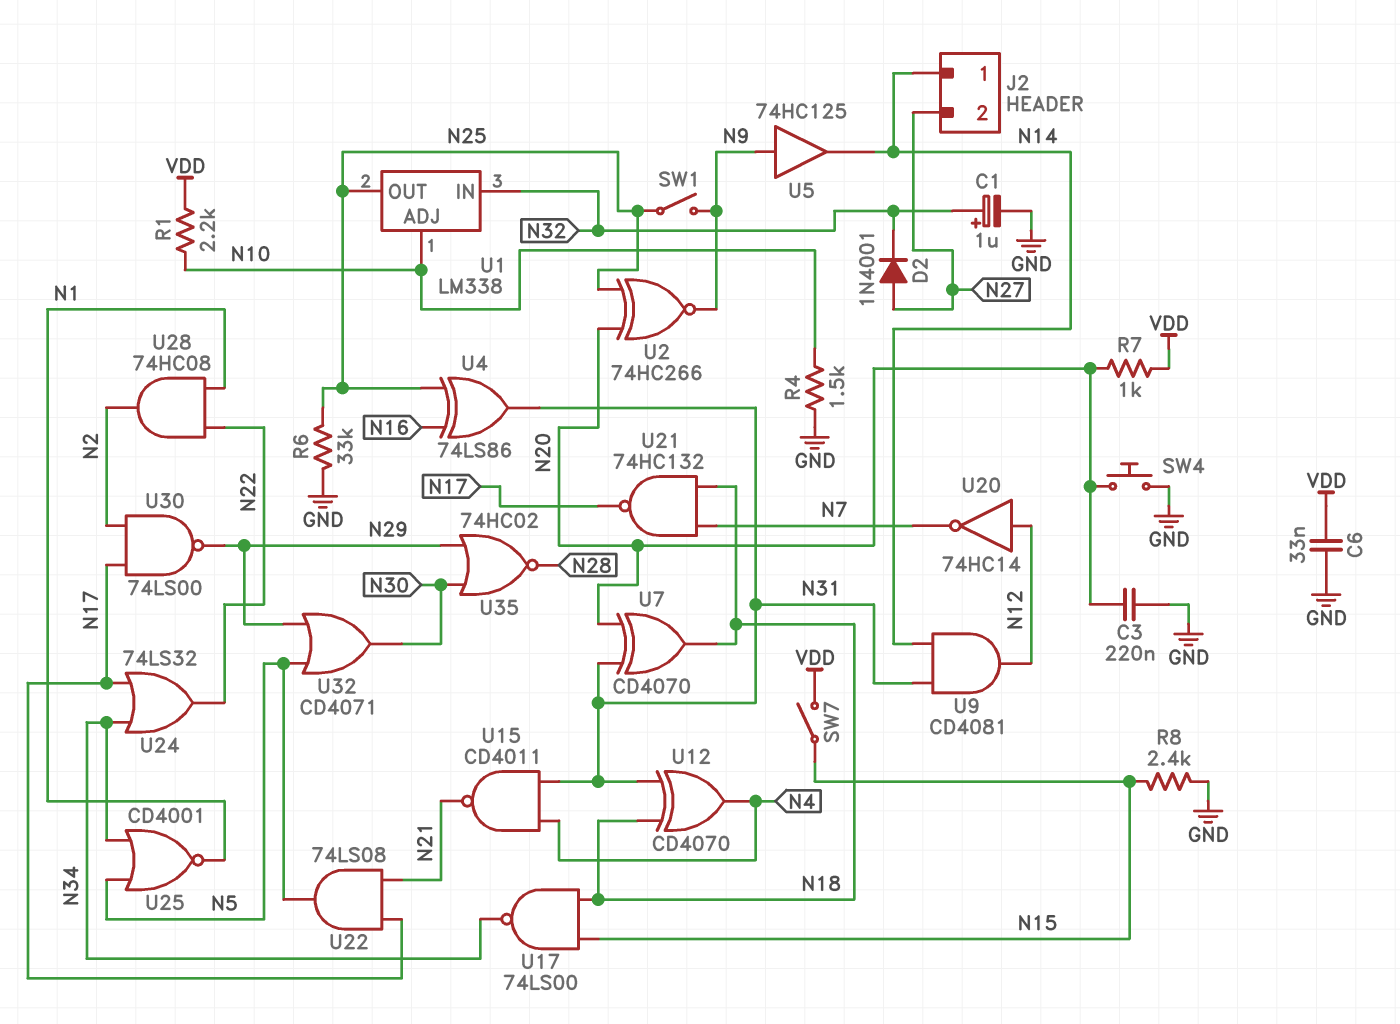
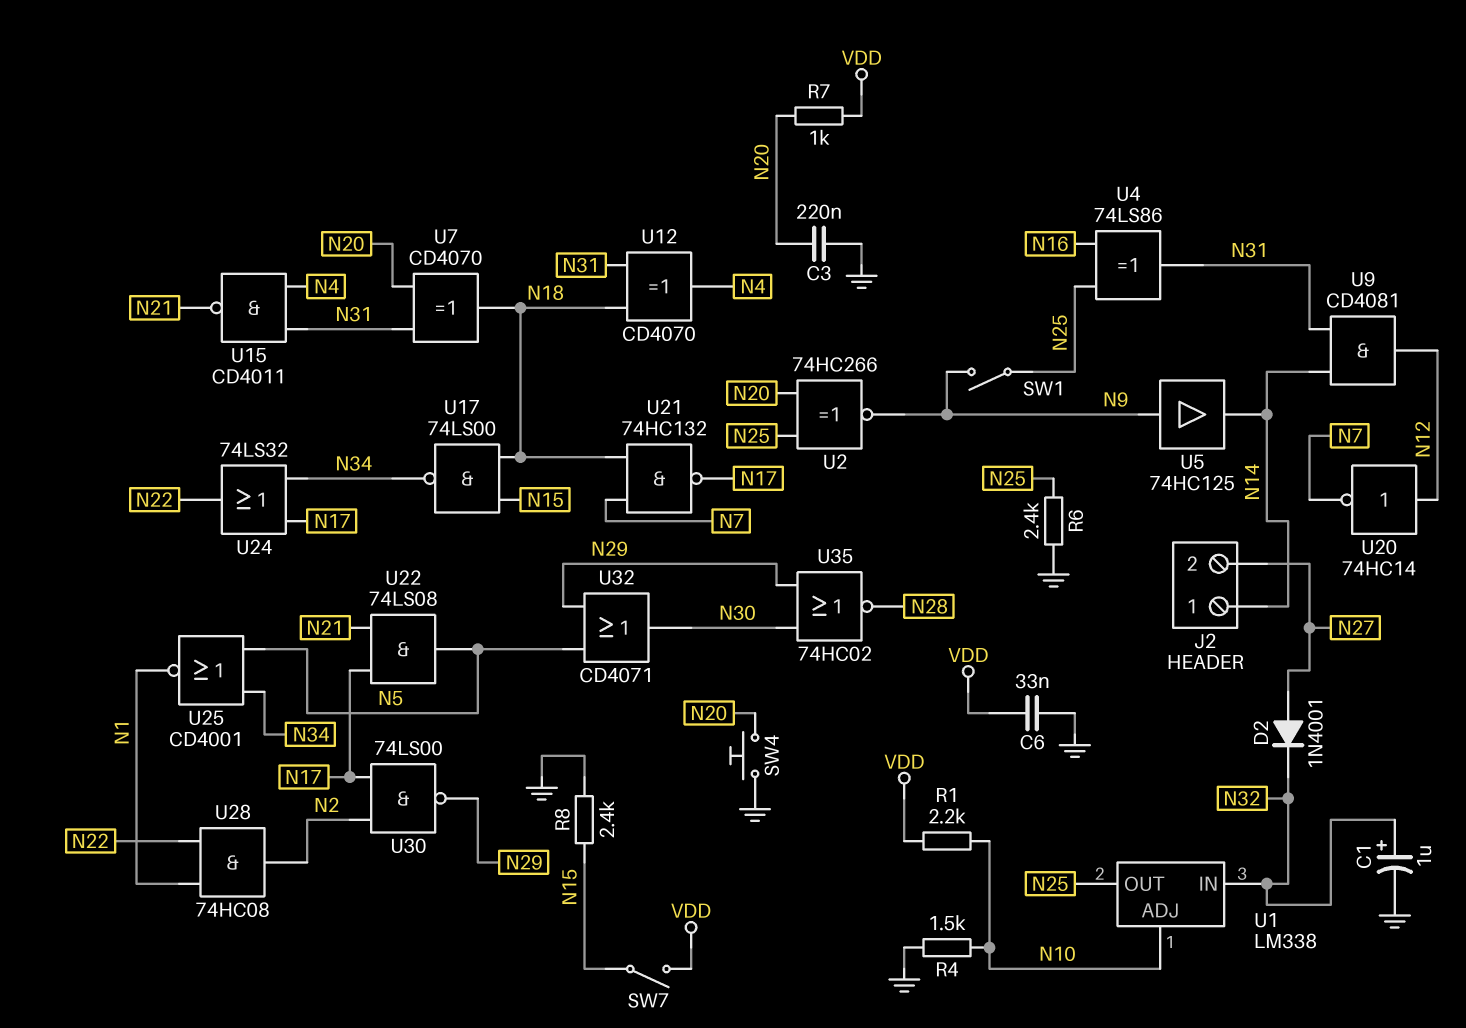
R6: 33k (GND, N25) -> 2.4k (GND, N25)

